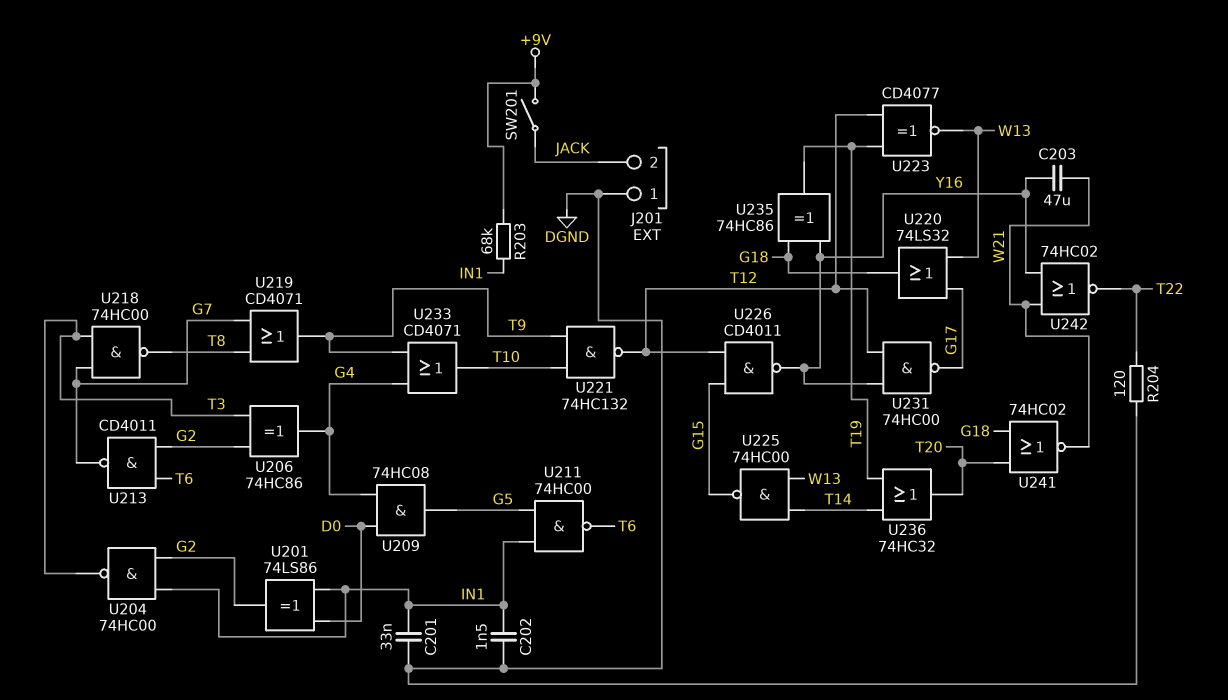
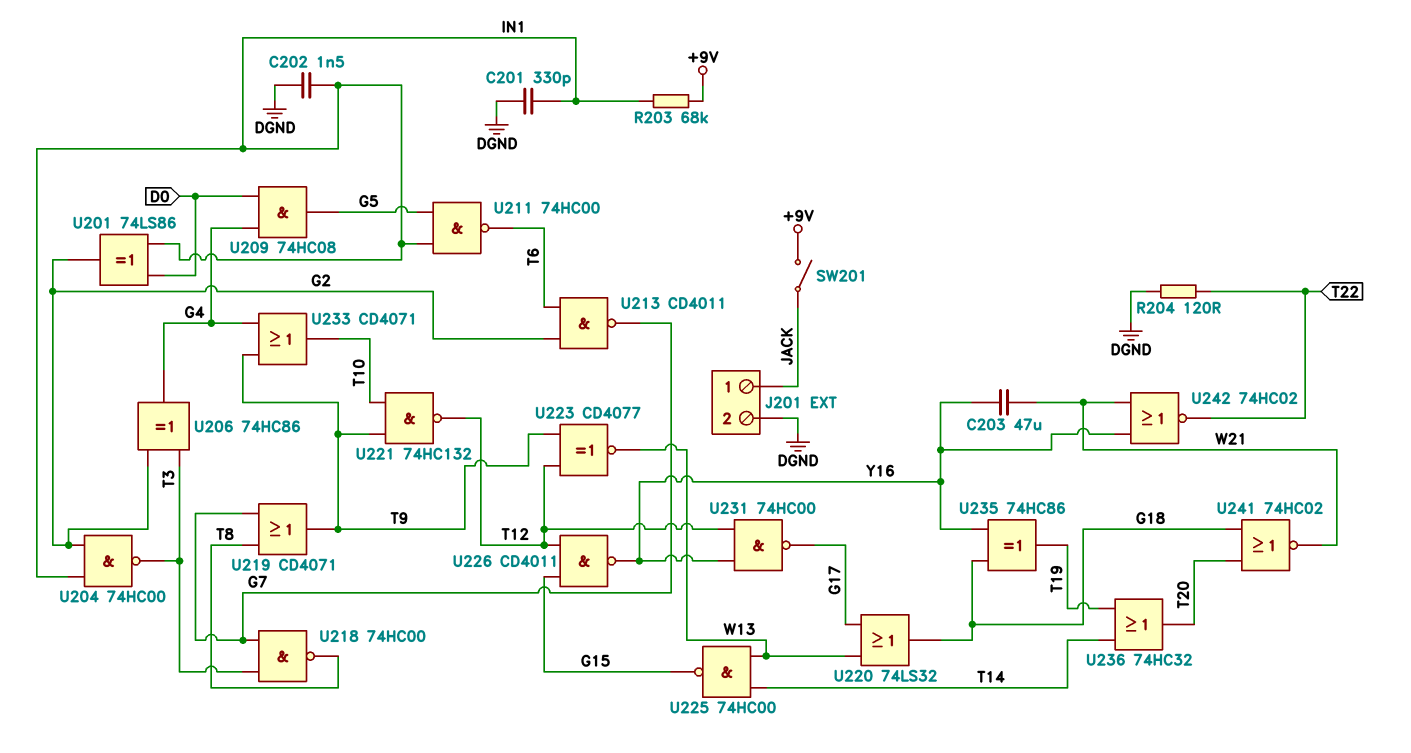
C201: 33nF (DGND, IN1) -> 330pF (DGND, IN1)
J201 pin 1: DGND -> JACK
J201 pin 2: JACK -> DGND
U223: XNOR CD4077 (in T12, in T19, out W13) -> XNOR CD4077 (in T9, in T12, out W13)

